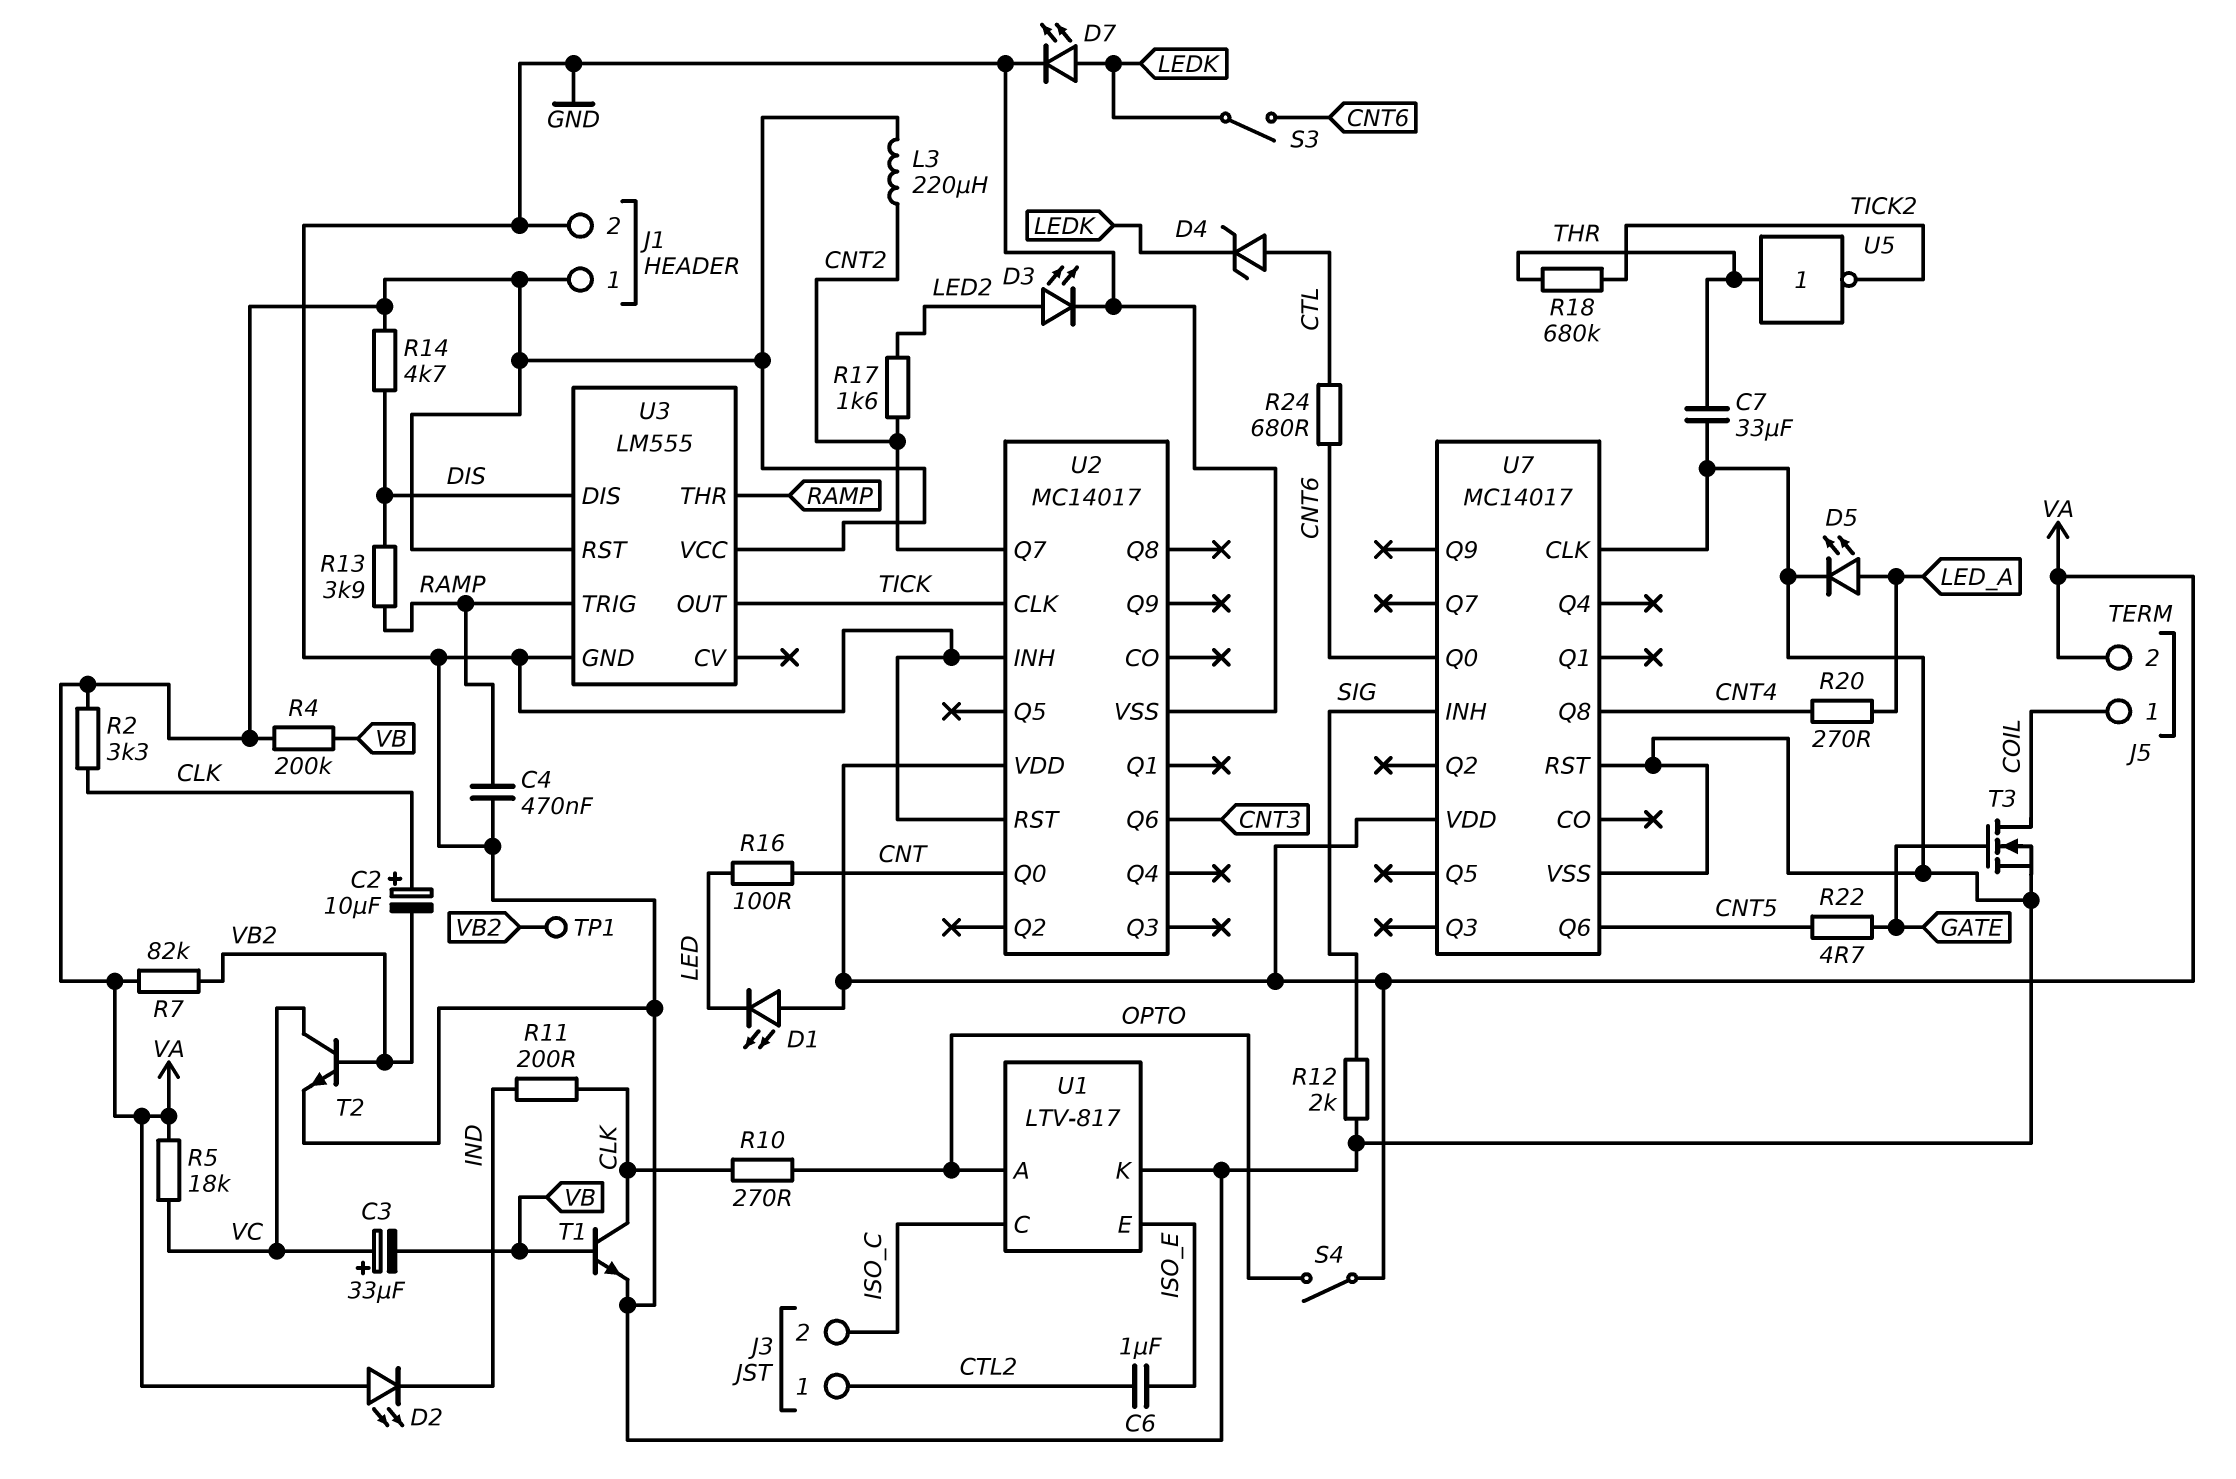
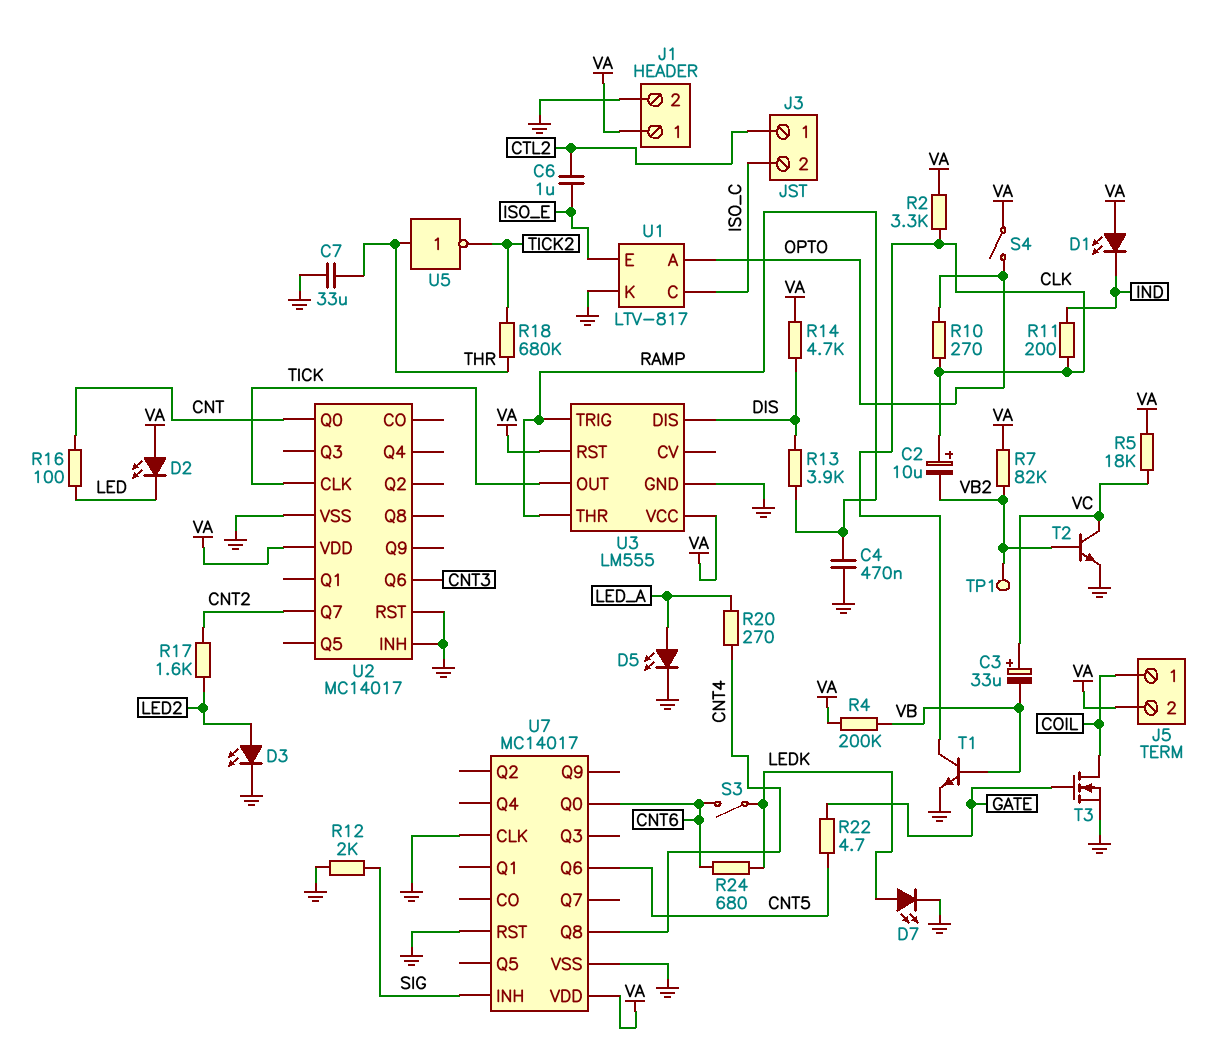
D1: LED (A VA, K LED) -> LED (A VA, K IND)
D2: LED (A VA, K IND) -> LED (A VA, K LED)
D4: zener (A CTL, K LEDK) -> none
L3: 220uH (CNT2, VA) -> none
R24: 680 (CNT6, CTL) -> 680 (CNT6, LEDK)

